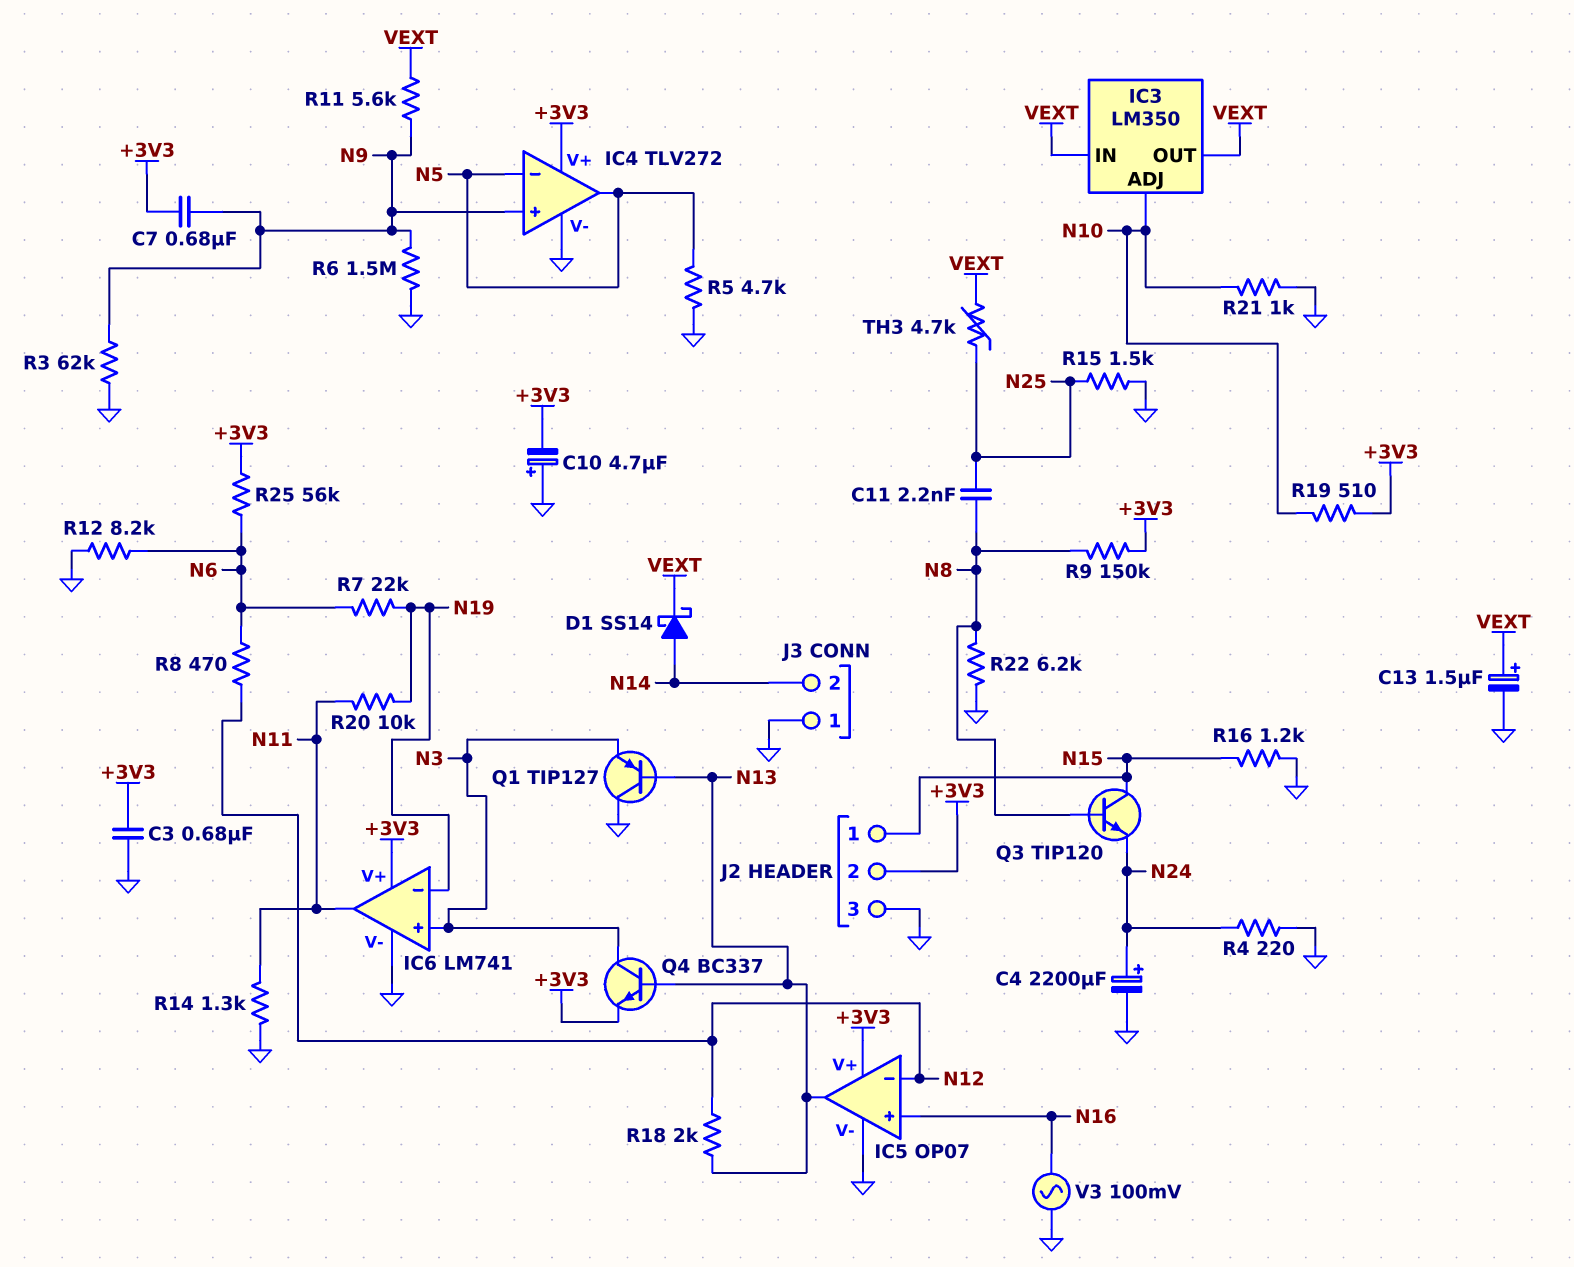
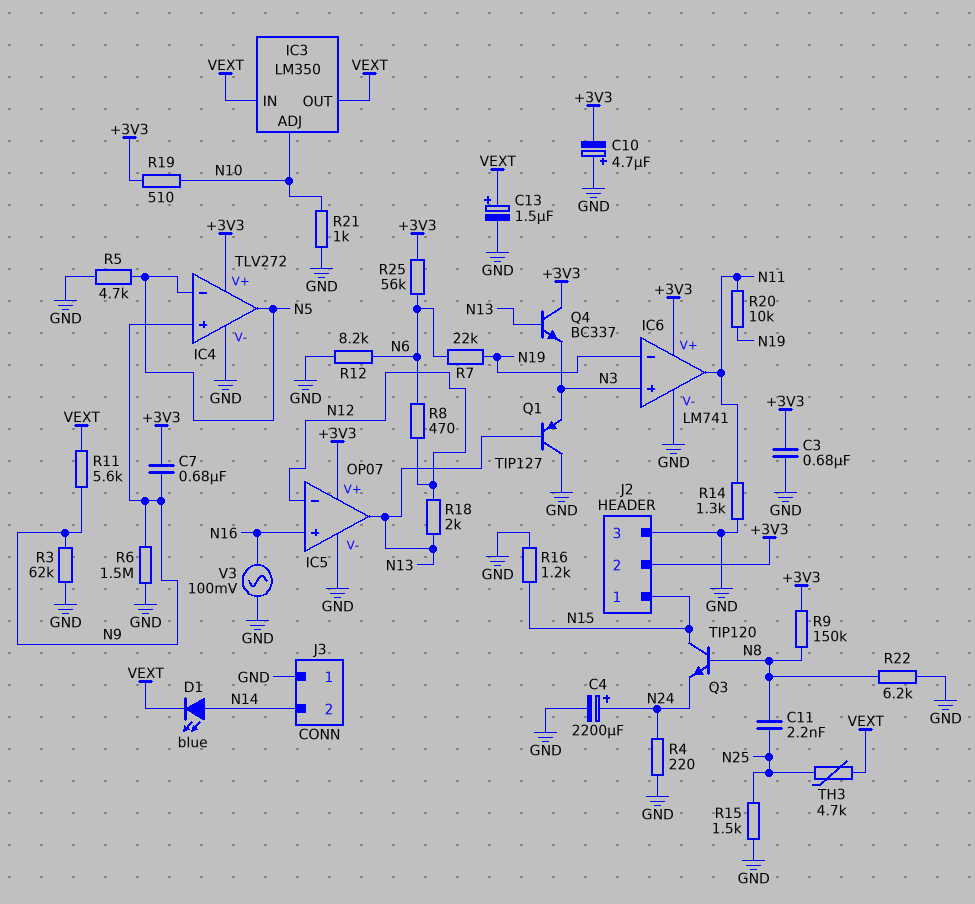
D1: schottky SS14 (A N14, K VEXT) -> LED blue (A N14, K VEXT)
Q4: NPN BC337 (B N13, C N3, E +3V3) -> NPN BC337 (B N13, C +3V3, E N3)

